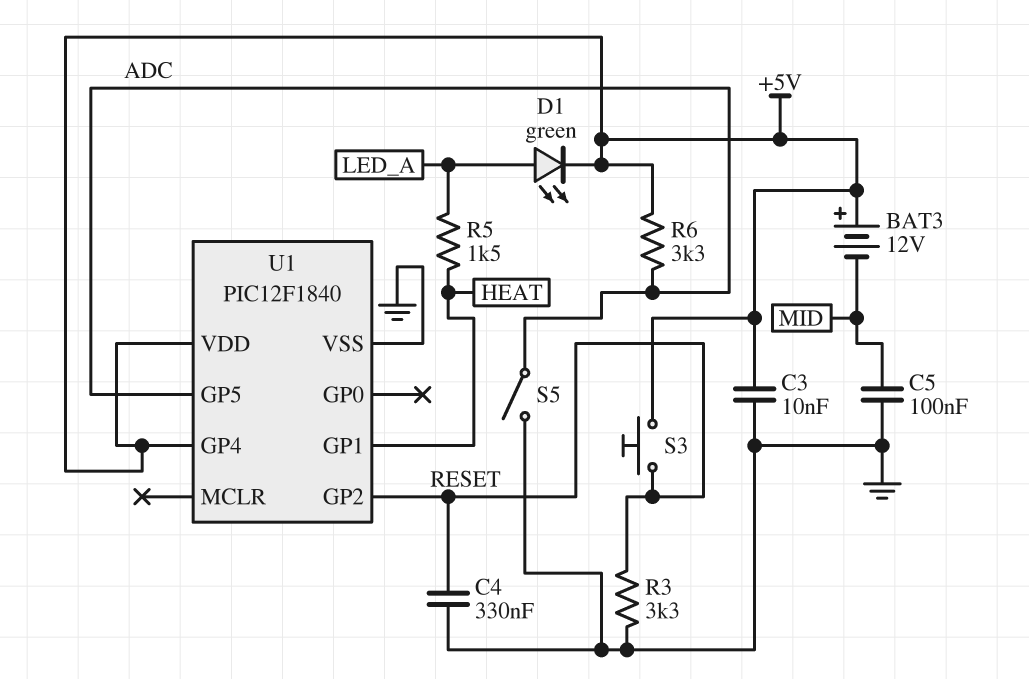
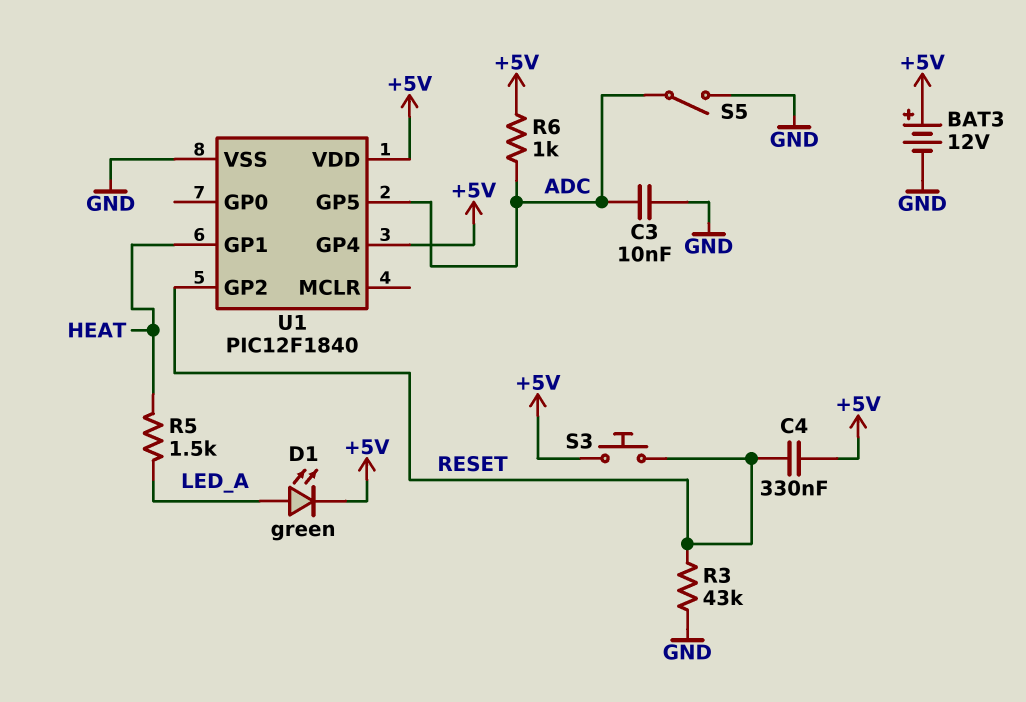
BAT3: 12V (plus +5V, minus MID) -> 12V (plus +5V, minus GND)
C3: 10nF (+5V, GND) -> 10nF (ADC, GND)
C4: 330nF (GND, RESET) -> 330nF (+5V, RESET)
C5: 100nF (GND, MID) -> none
R3: 3.3k (GND, RESET) -> 43k (GND, RESET)
R6: 3.3k (+5V, ADC) -> 1k (+5V, ADC)

